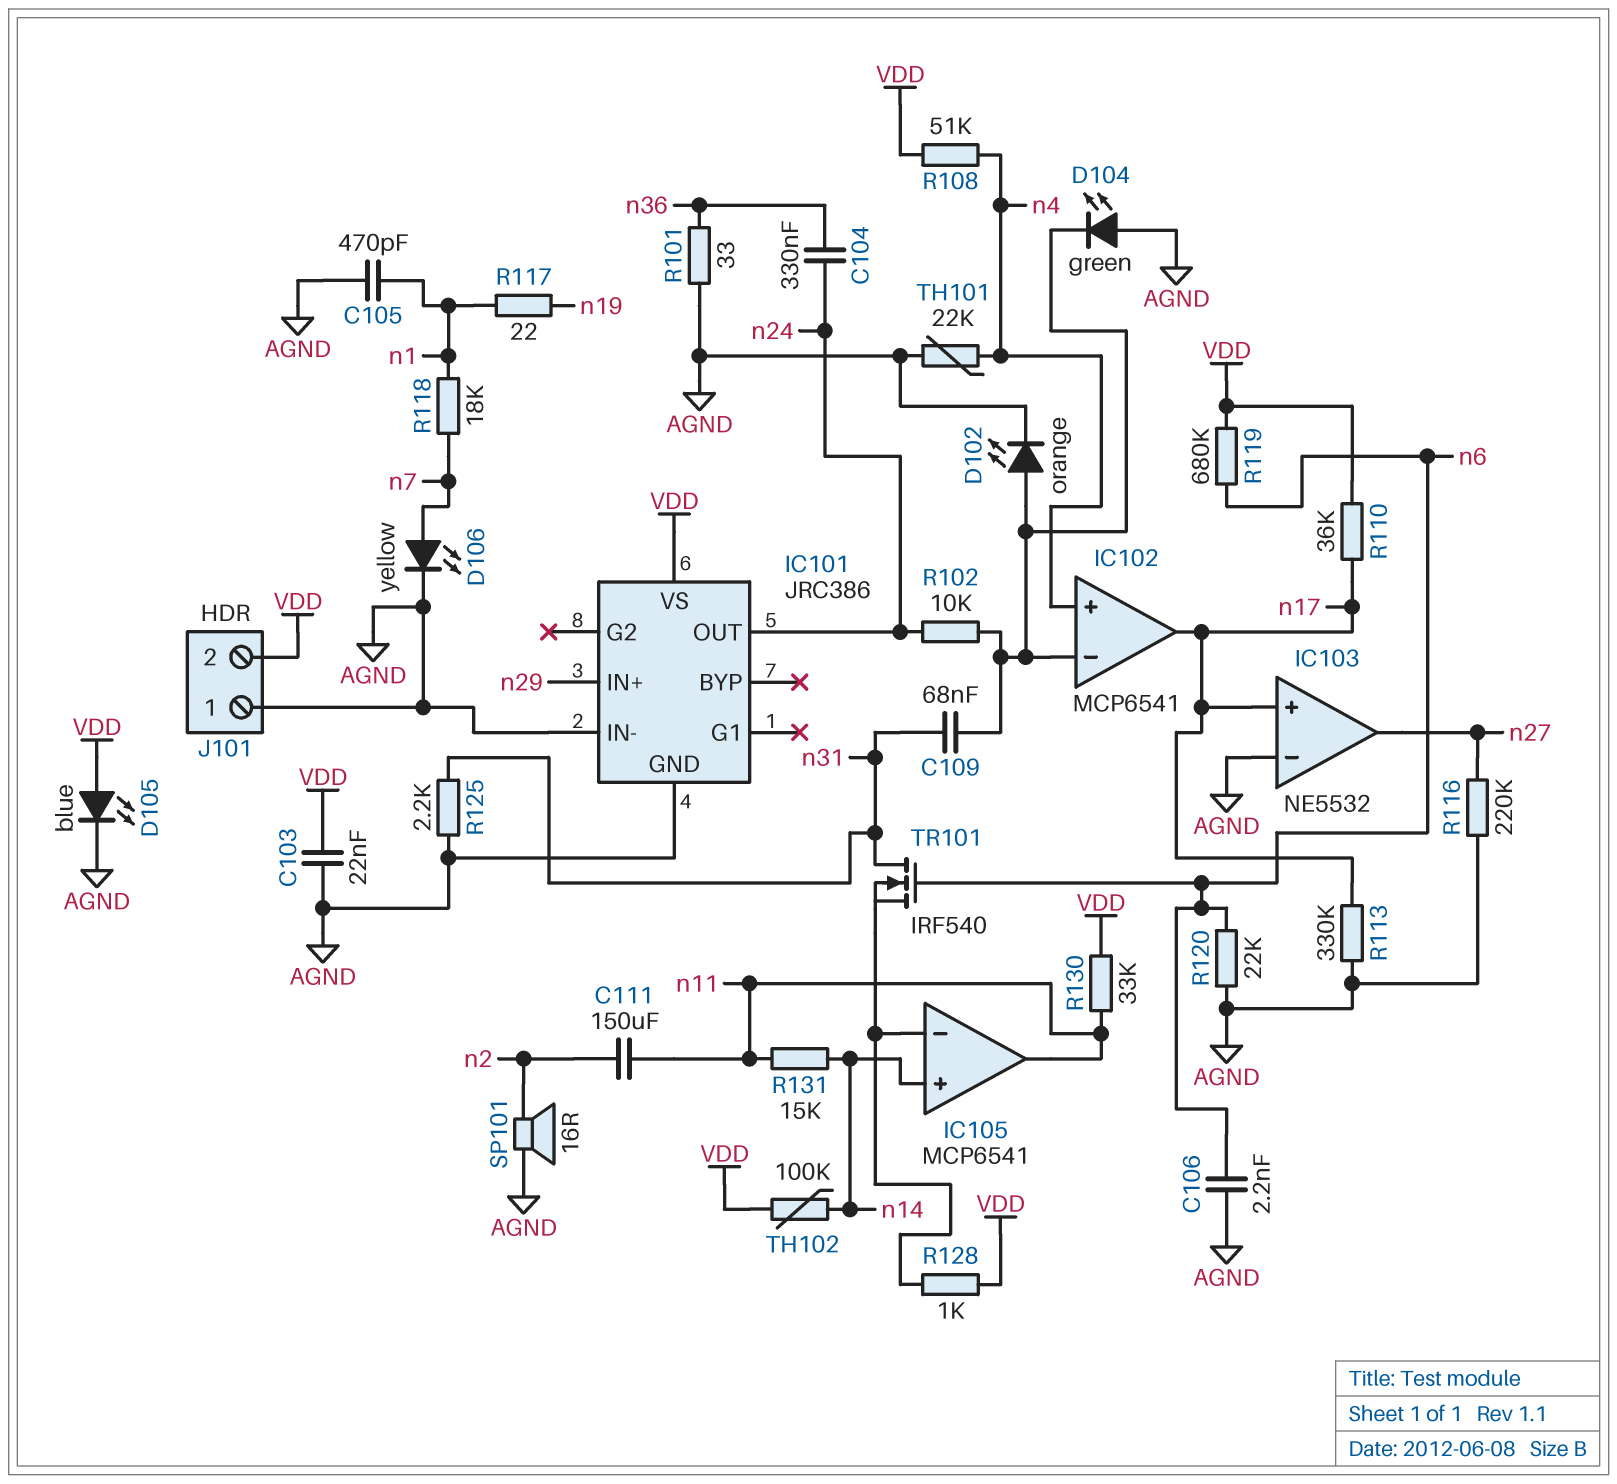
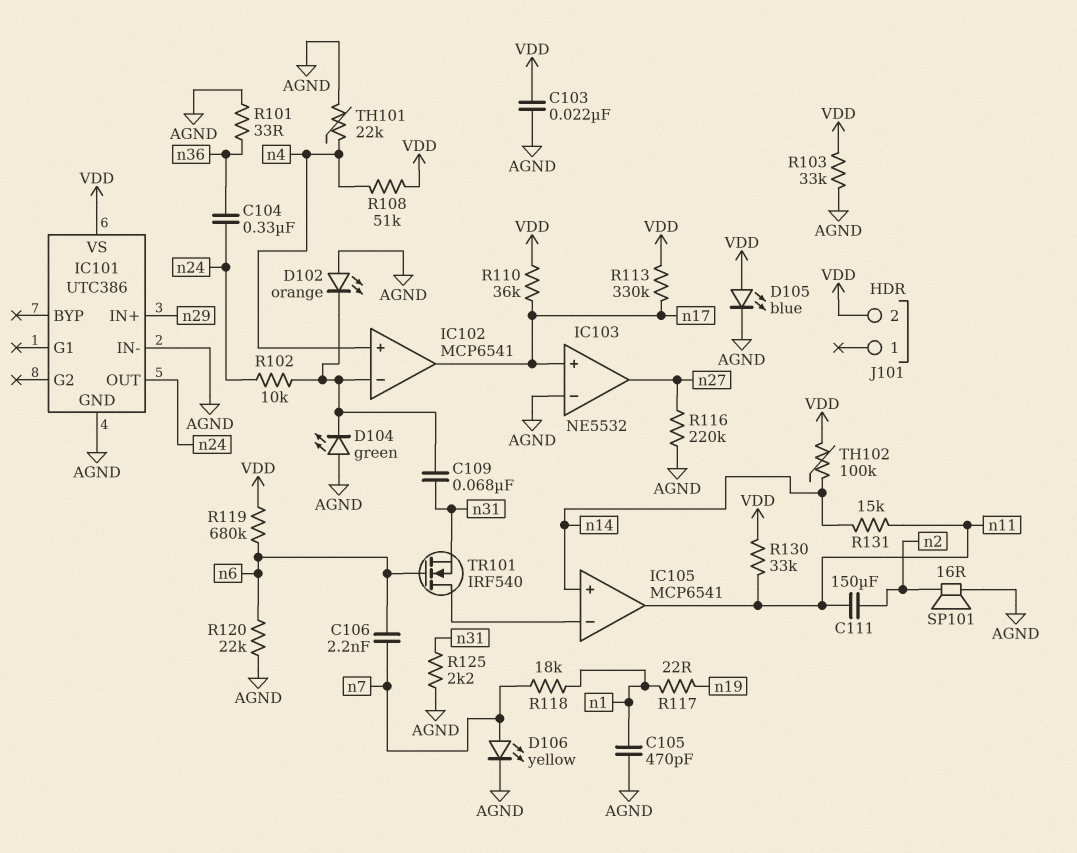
C106: 2.2nF (AGND, n6) -> 2.2nF (n6, n7)
D102: LED orange (A IC102/in-, K AGND) -> LED orange (A AGND, K IC102/in-)
IC101: JRC386 -> UTC386
J101 pin 1: AGND -> none
R103: none -> 33k (AGND, VDD)
R113: 330k (AGND, n17) -> 330k (VDD, n17)
R128: 1k (IC105/in-, VDD) -> none
TR101: NMOS IRF540 (G n6, D n31, S IC105/in-) -> NMOS IRF540 (G n6, D IC105/in-, S n31)

